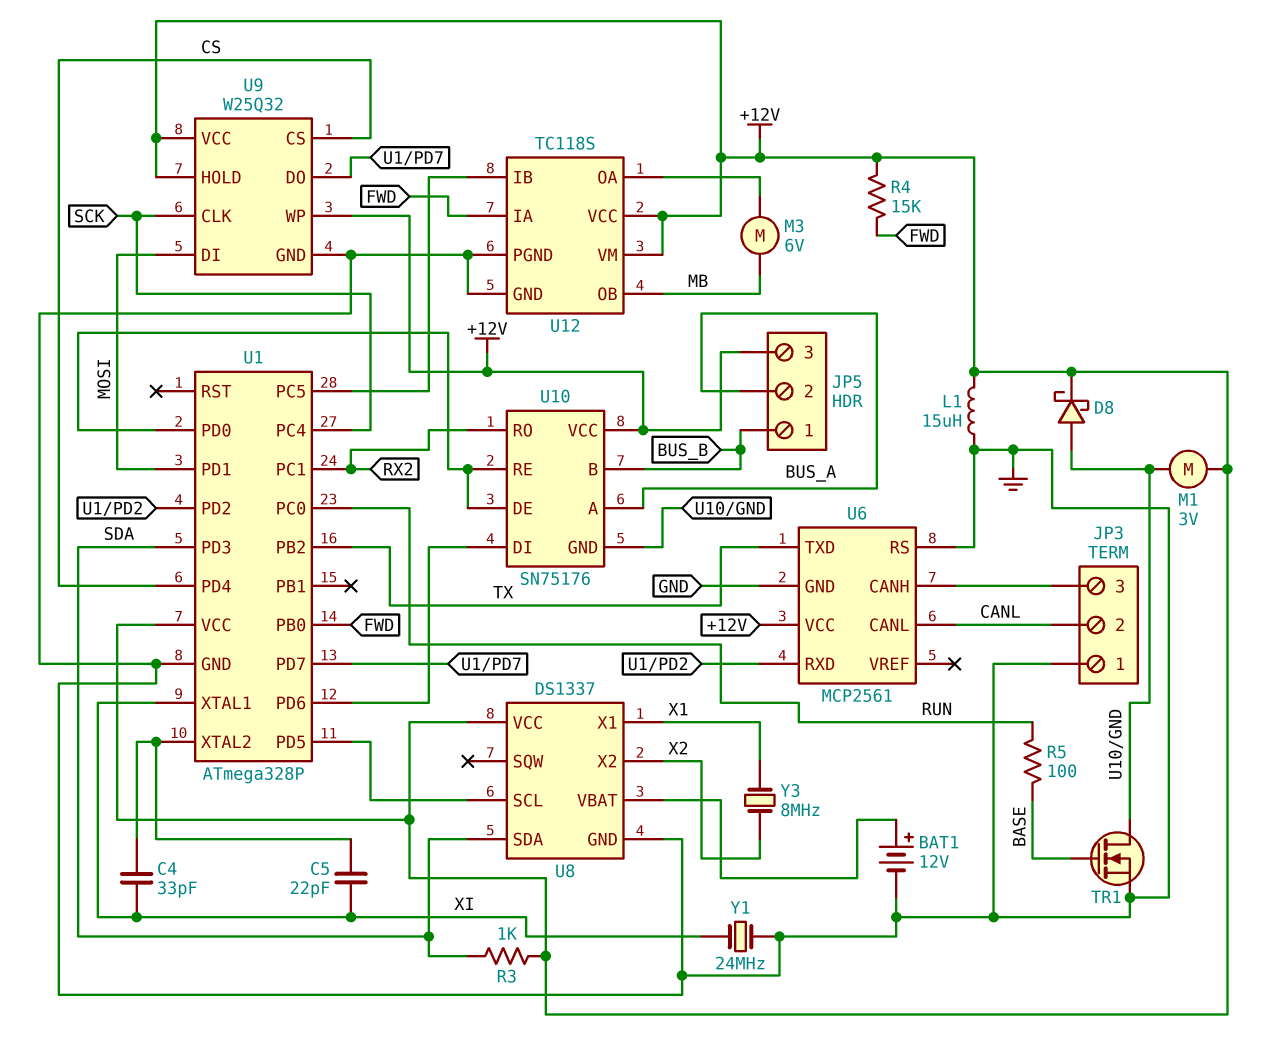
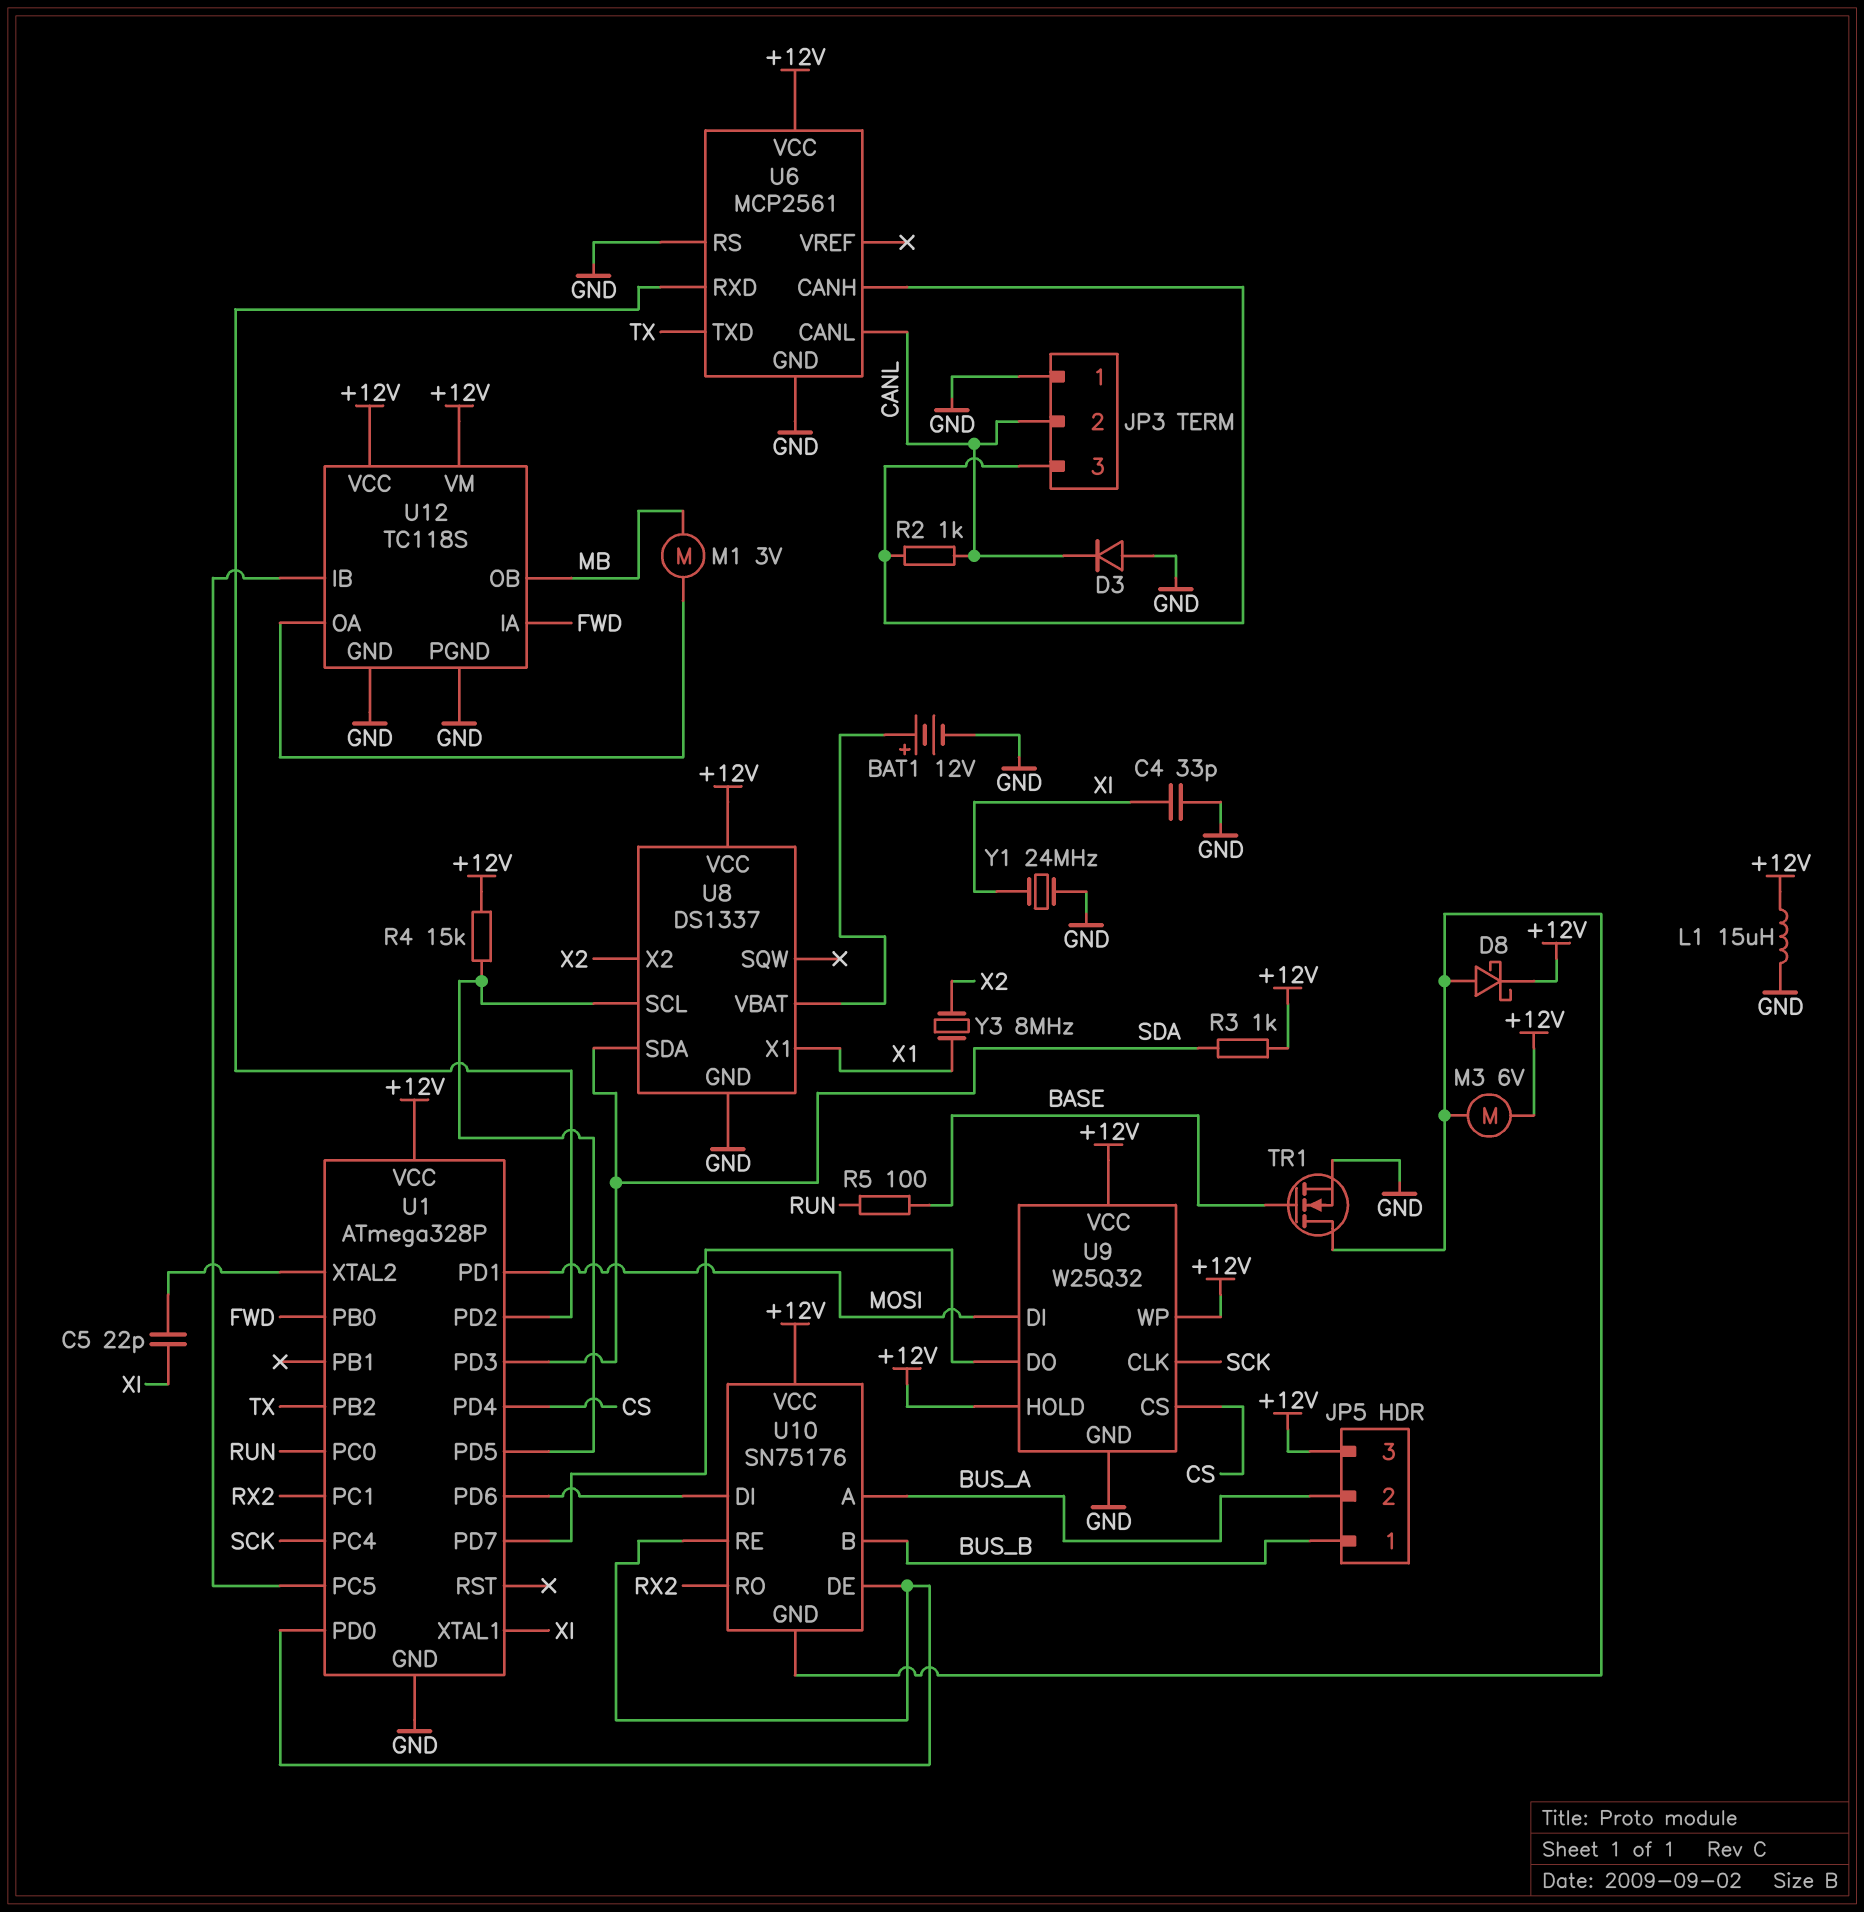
C4: 33pF (U1/XTAL2, XI) -> 33pF (GND, XI)
D3: none -> diode (A GND, K CANL)
M1: motor 3V (+12V, U10/GND) -> motor 3V (MB, U12/OA)
M3: motor 6V (MB, U12/OA) -> motor 6V (+12V, U10/GND)
R2: none -> 1k (CANL, JP3/3)
R4: 15k (+12V, FWD) -> 15k (+12V, U1/PD5)

